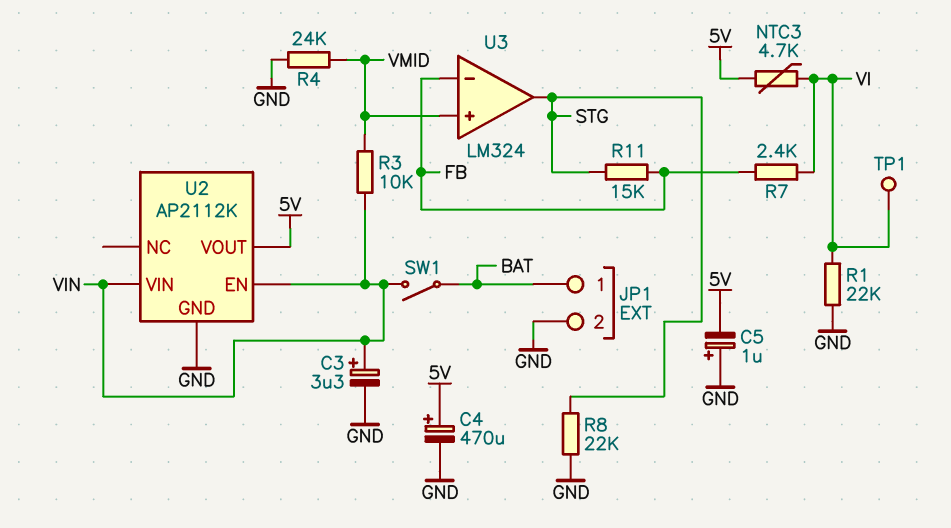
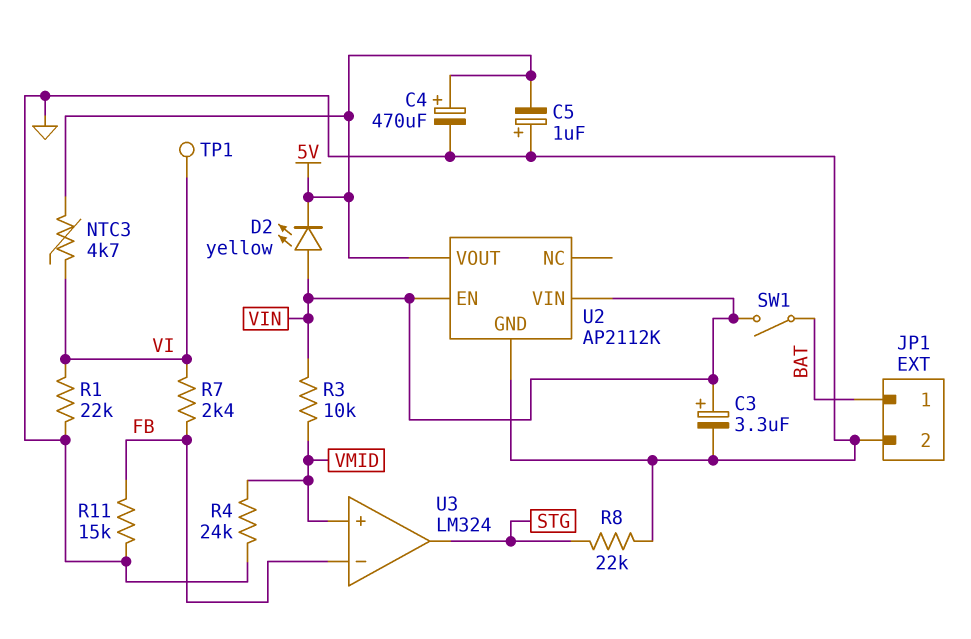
D2: none -> LED yellow (A VIN, K 5V)
R11: 15k (FB, STG) -> 15k (FB, GND)

